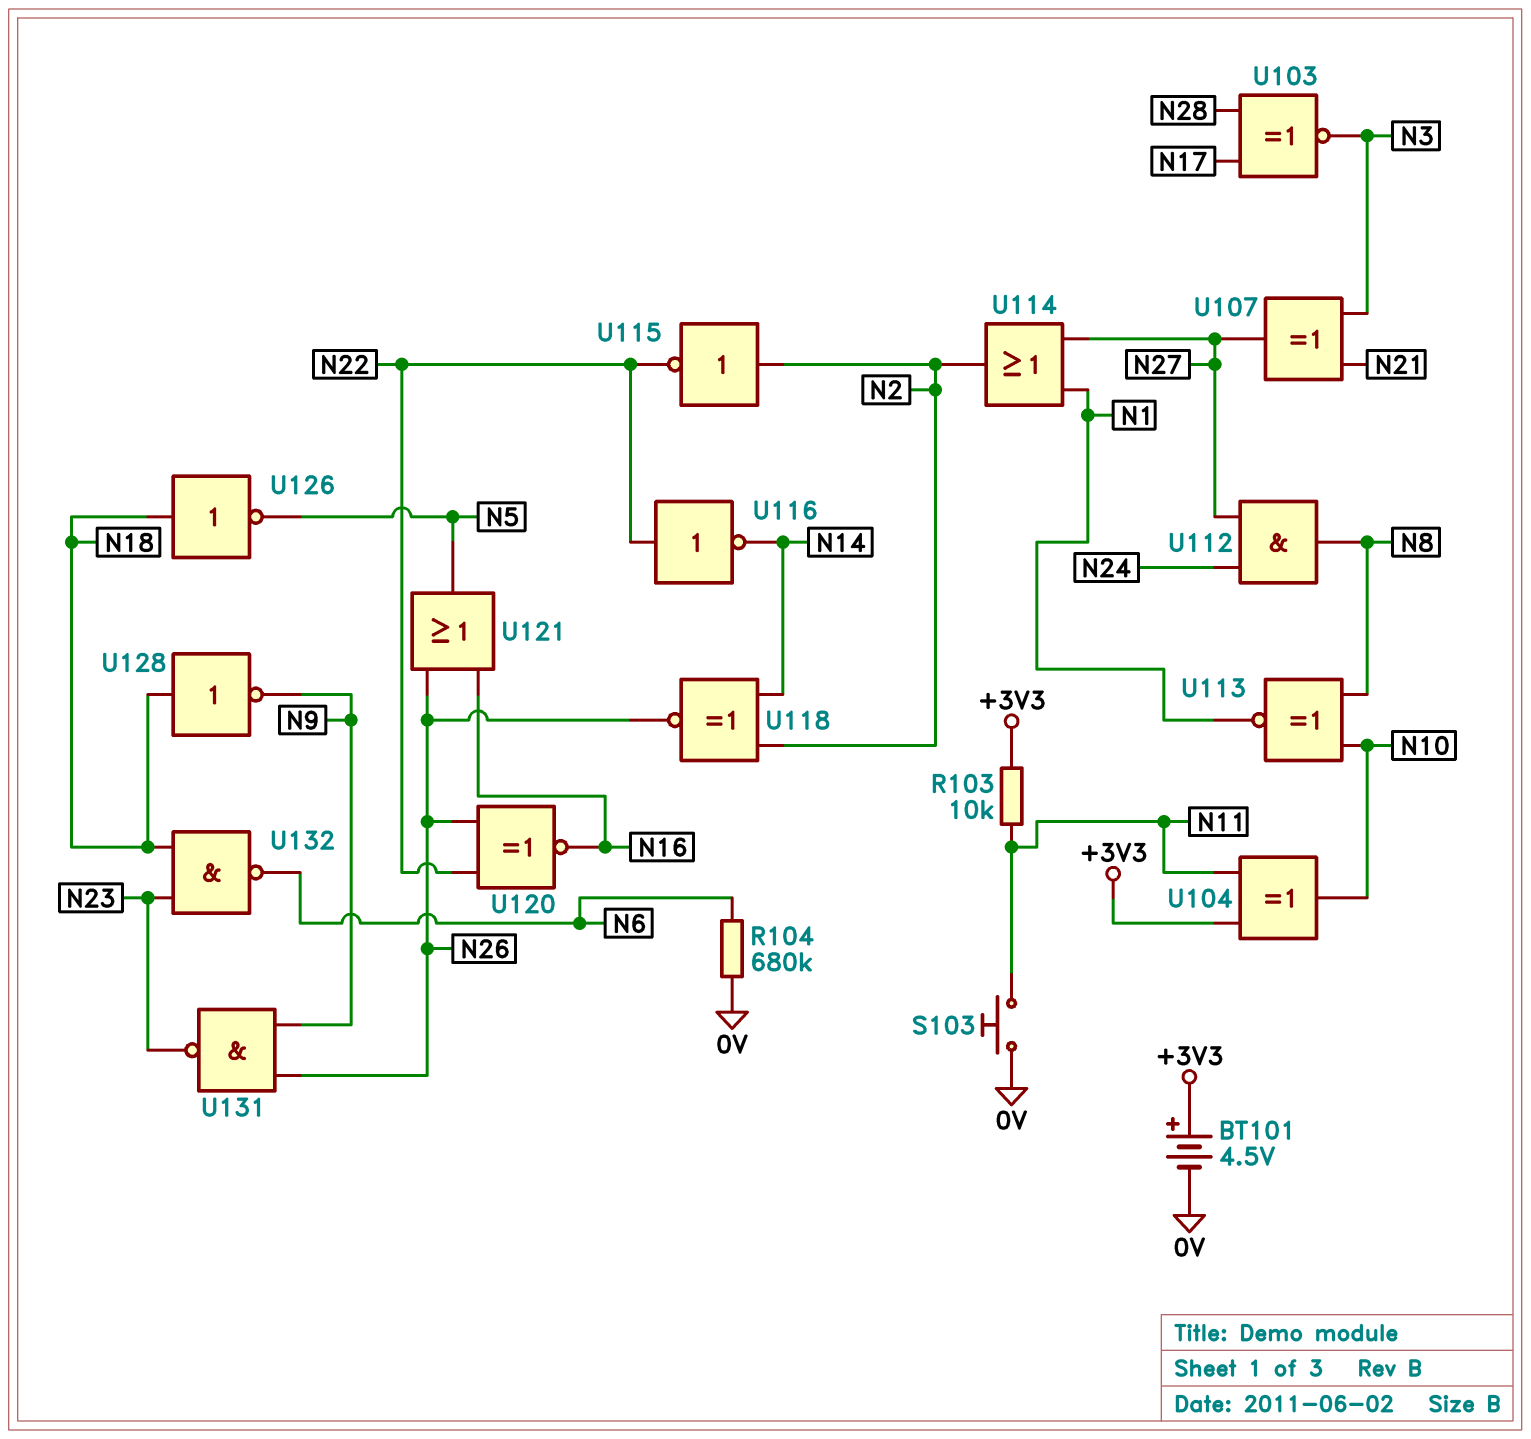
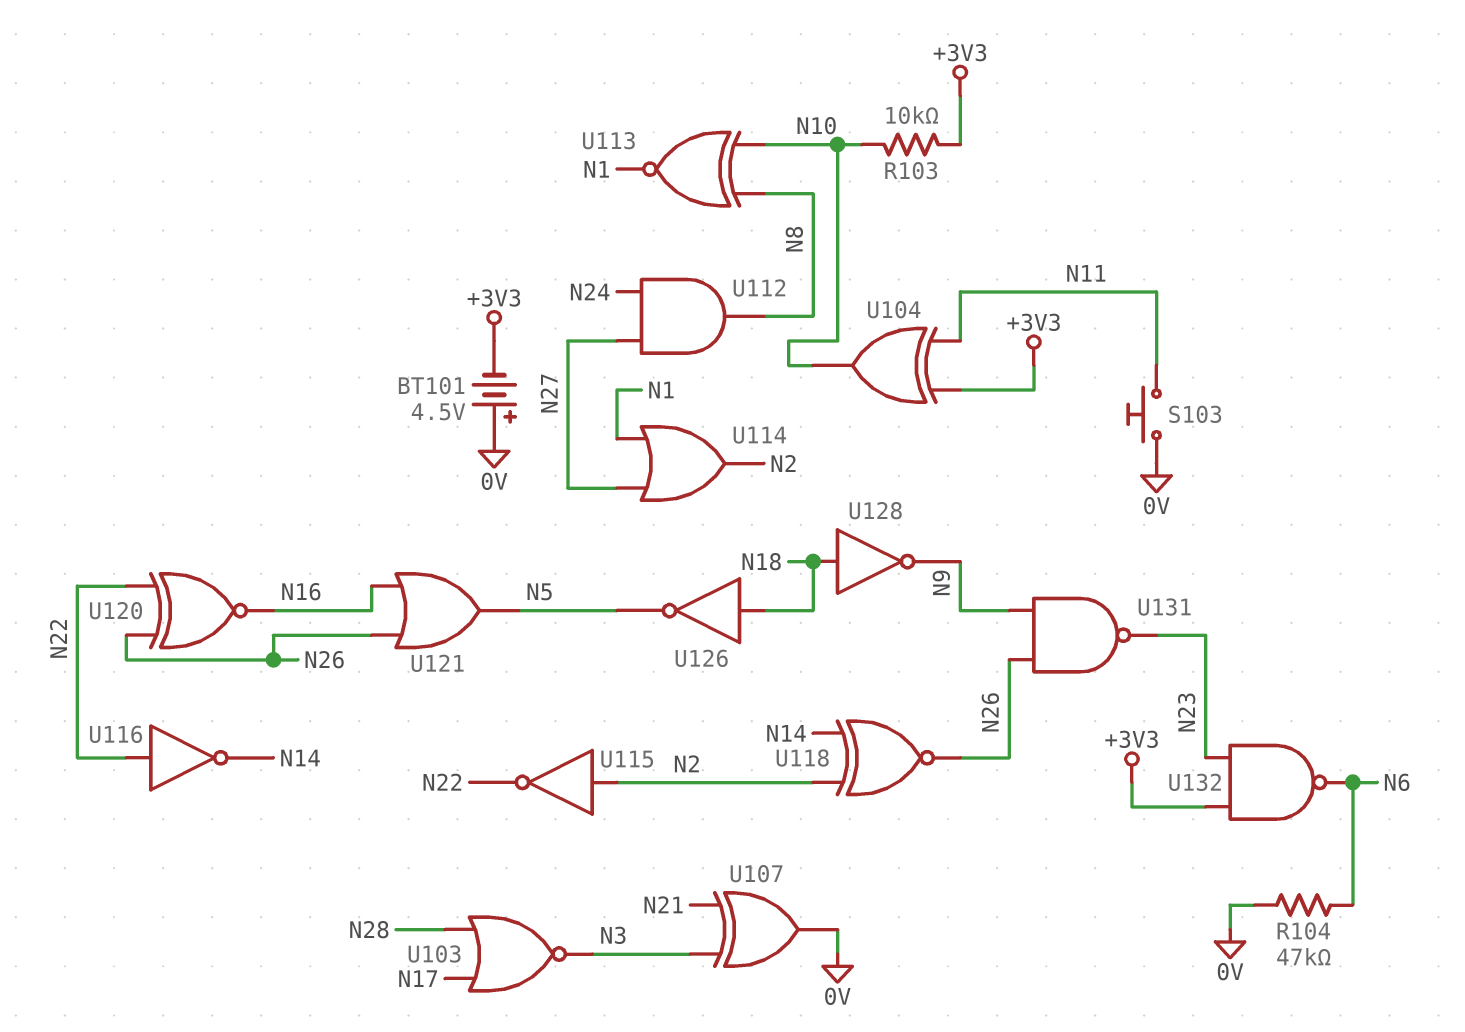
BT101: 4.5V (plus +3V3, minus 0V) -> 4.5V (plus 0V, minus +3V3)
R103: 10k (+3V3, N11) -> 10k (+3V3, N10)
R104: 680k (0V, N6) -> 47k (0V, N6)
U103: XNOR (in N17, in N28, out N3) -> NOR (in N17, in N28, out N3)
U107: XOR (in N3, in N21, out N27) -> XOR (in N3, in N21, out 0V)
U132: NAND (in N18, in N23, out N6) -> NAND (in +3V3, in N23, out N6)

